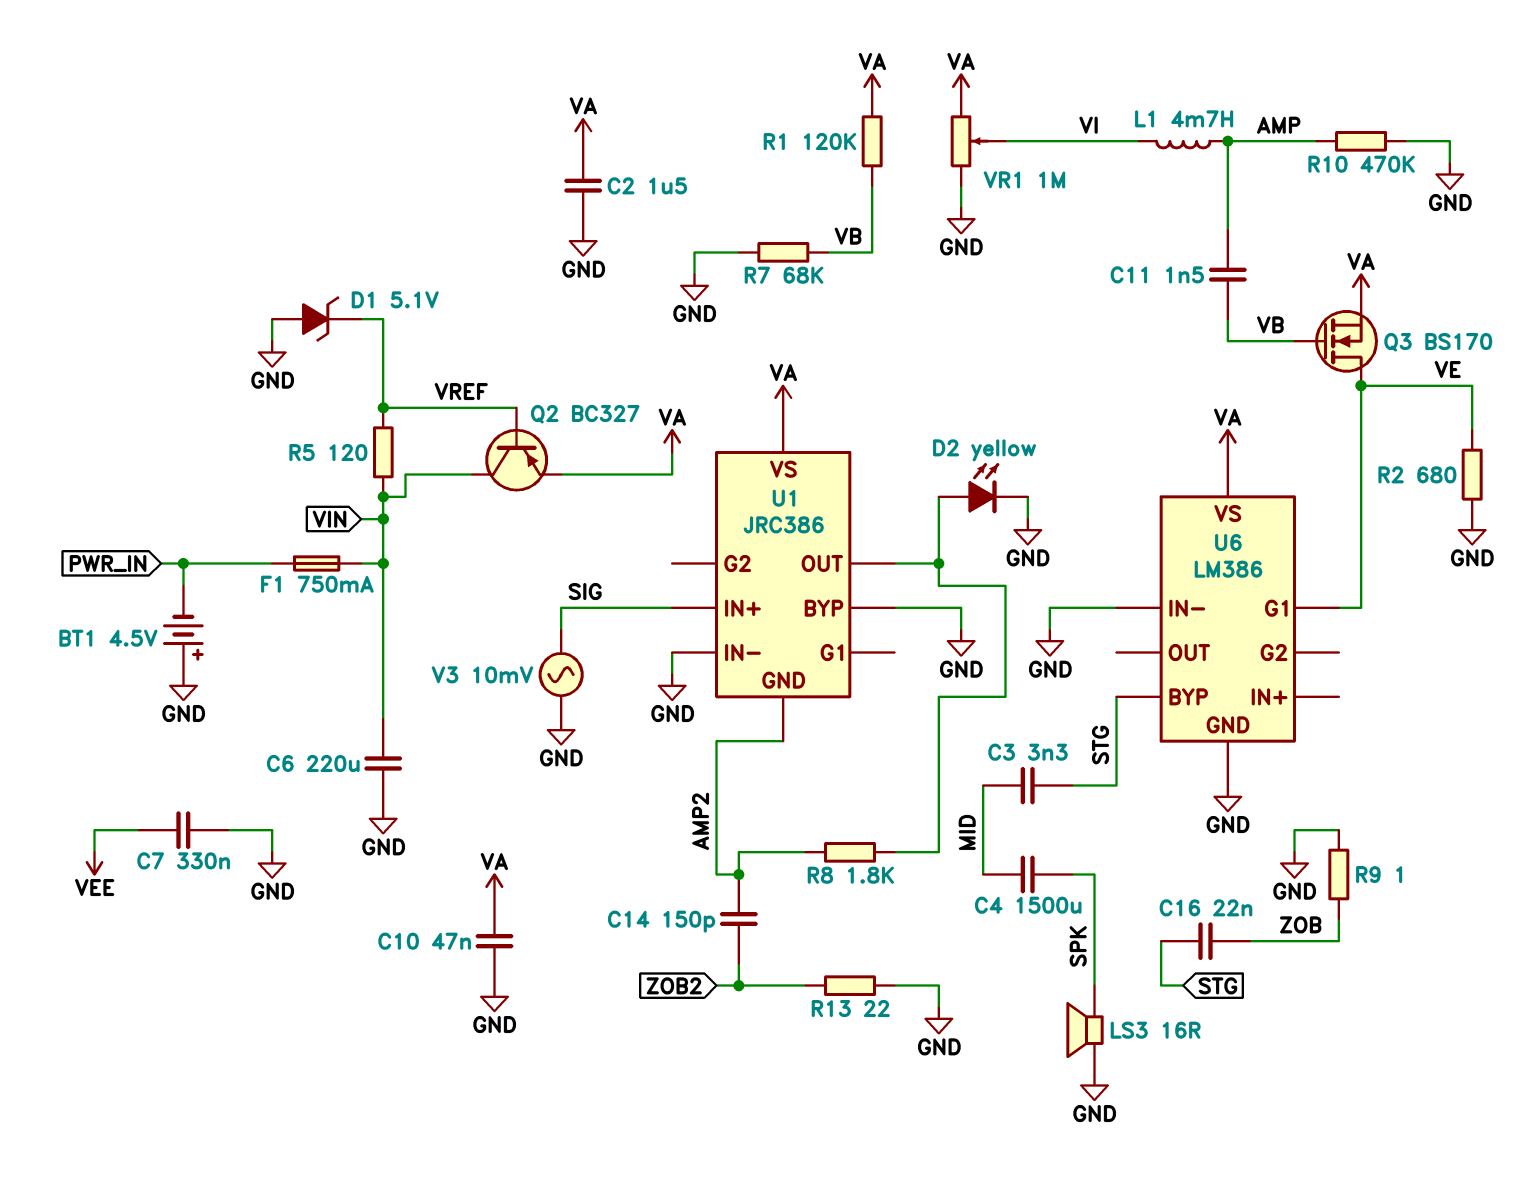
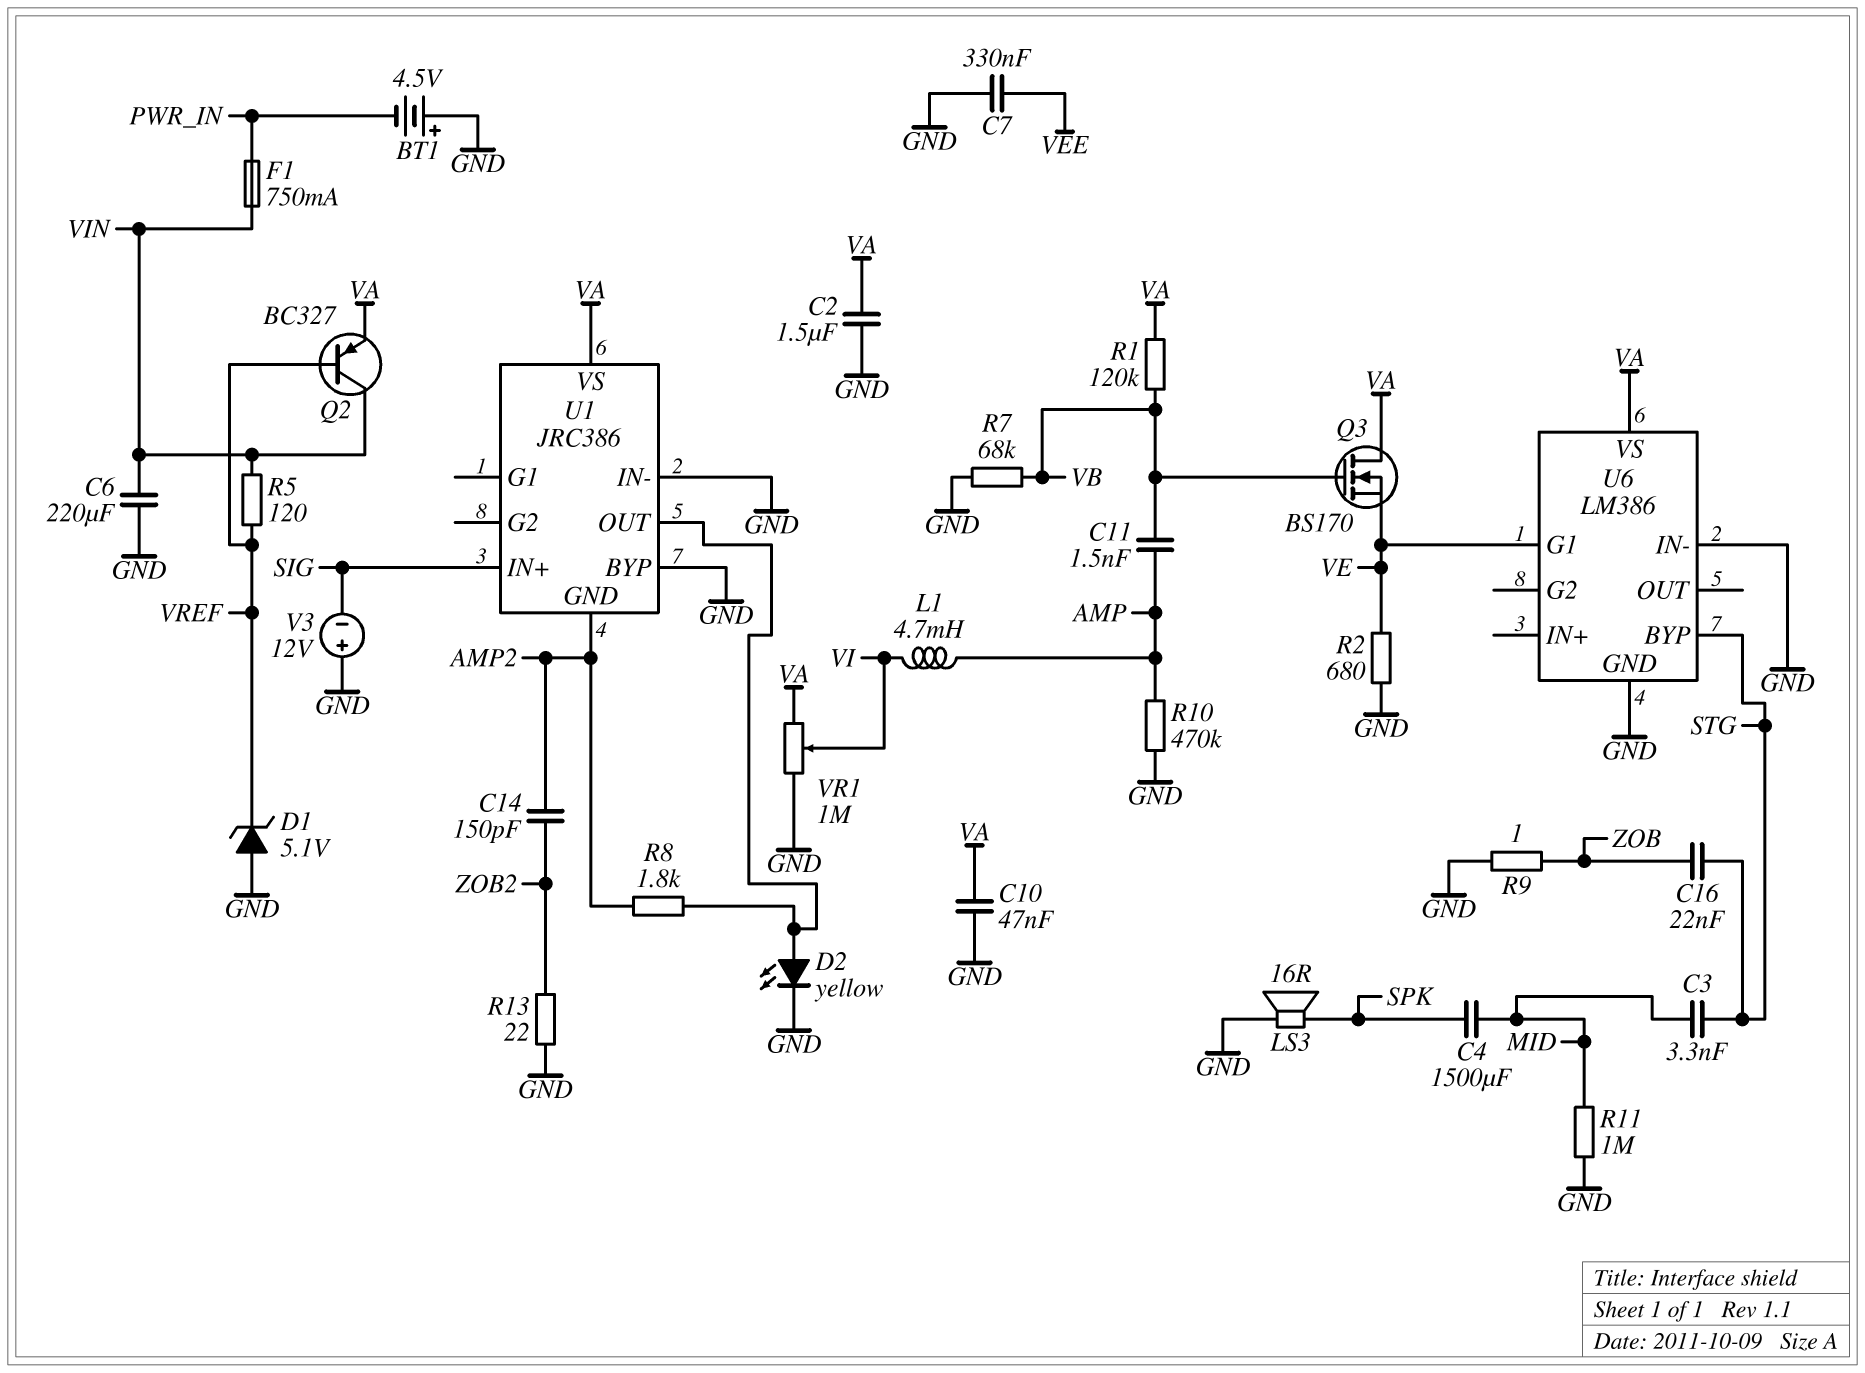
Q3: NMOS BS170 (G VB, D VE, S VA) -> NMOS BS170 (G VB, D VA, S VE)
R11: none -> 1M (GND, MID)
V3: AC 10mV (GND, SIG) -> 12V (plus GND, minus SIG)

